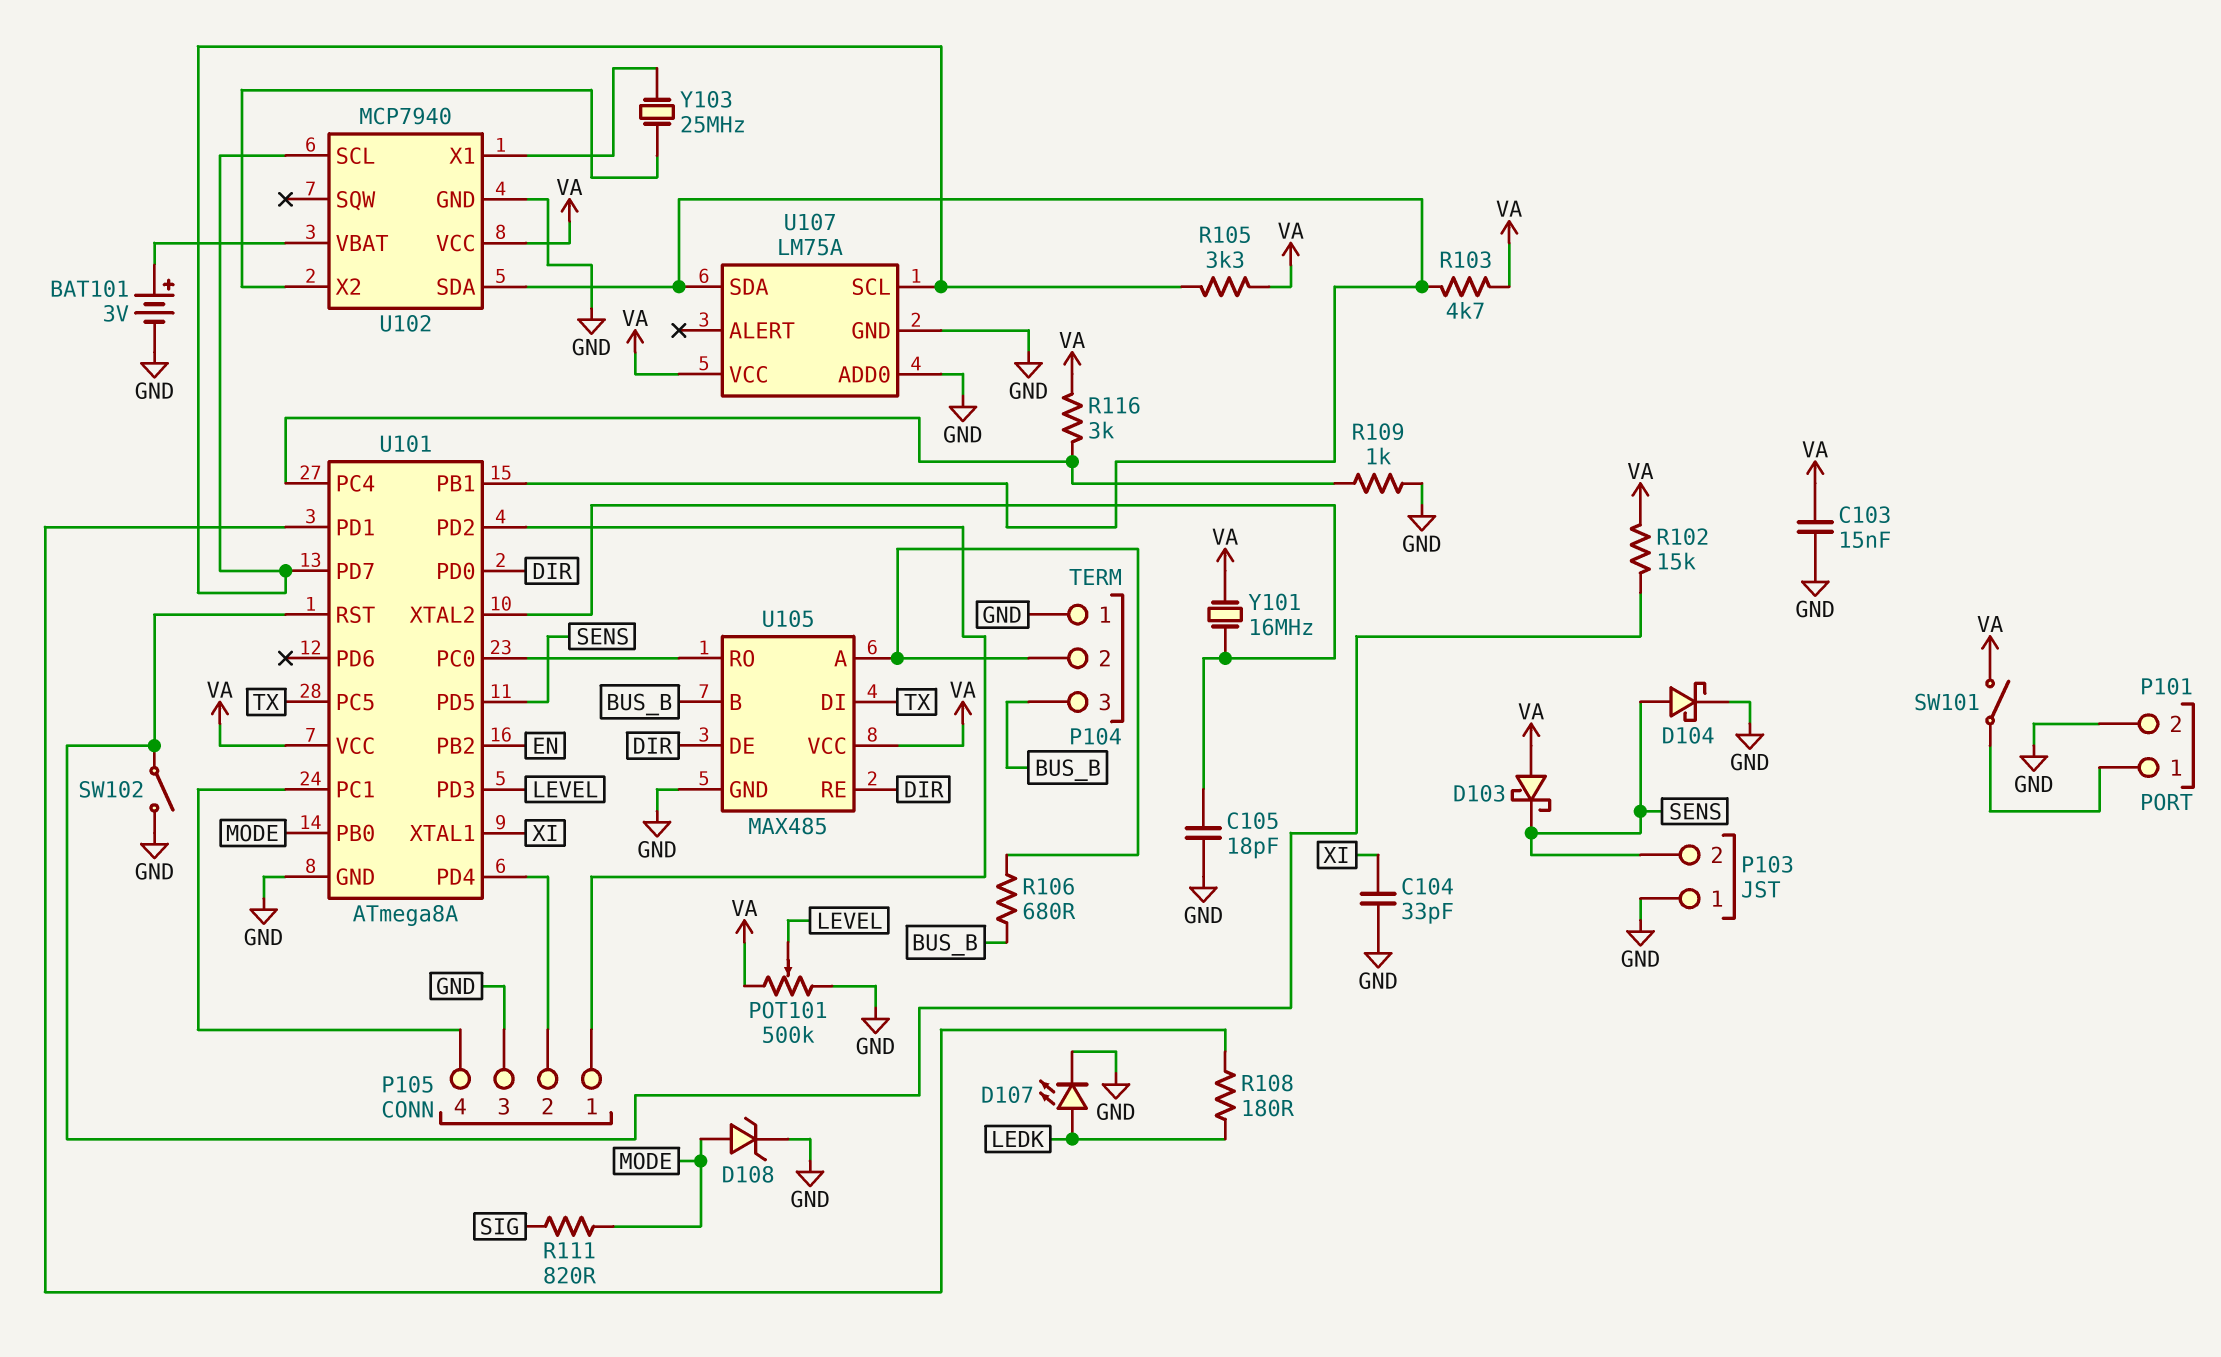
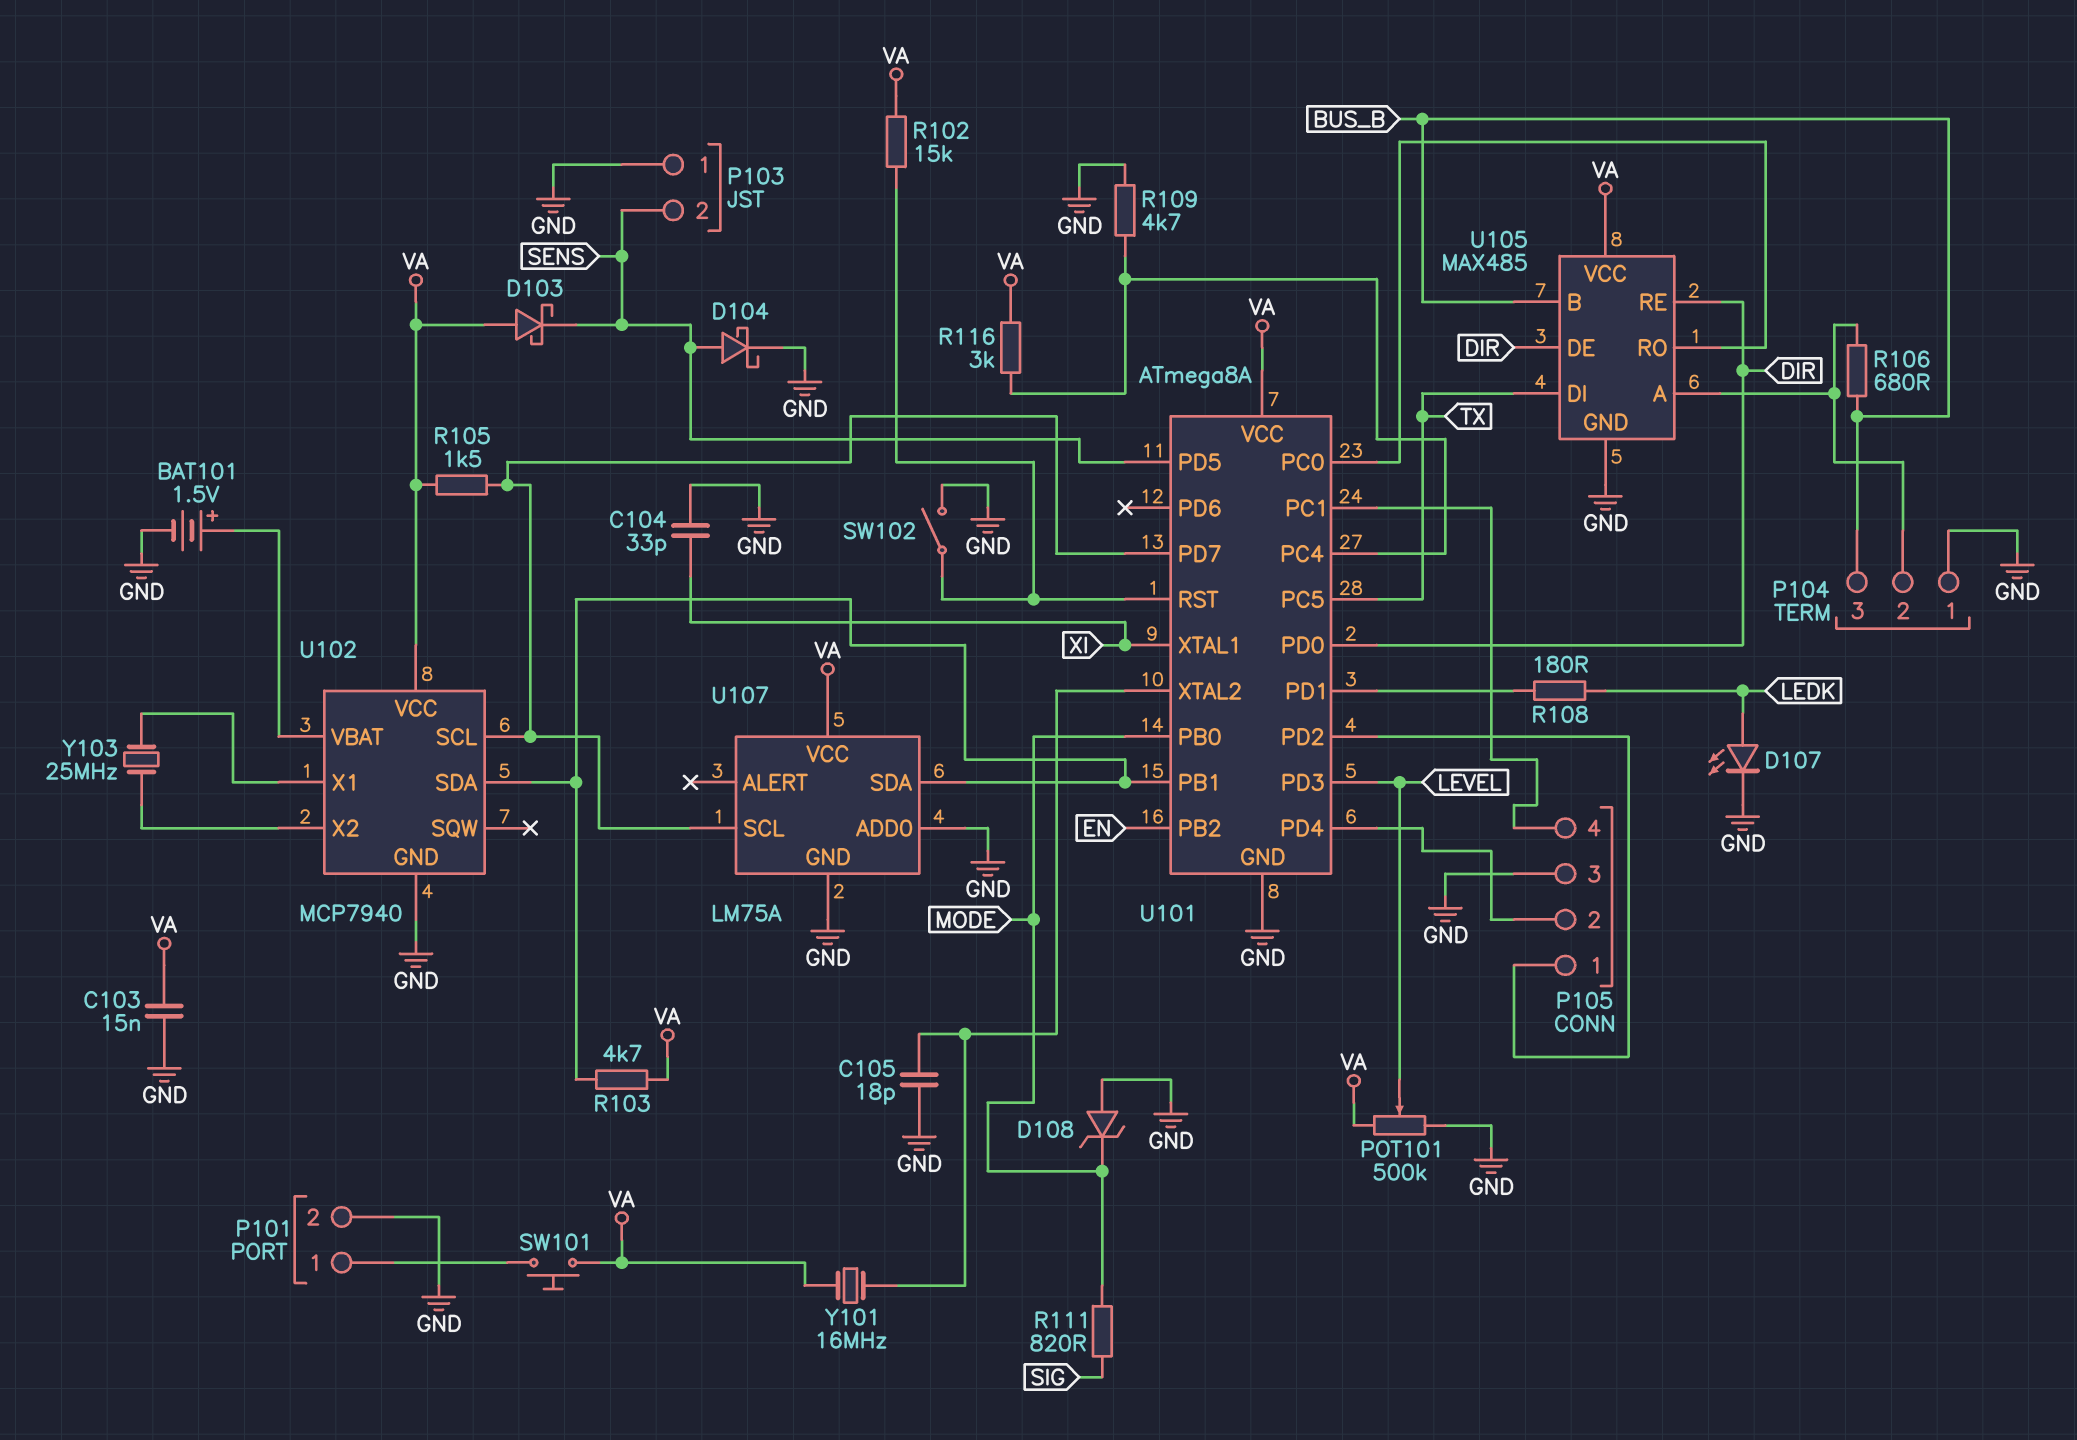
BAT101: 3V (plus U102/VBAT, minus GND) -> 1.5V (plus U102/VBAT, minus GND)
D108: zener (A MODE, K GND) -> zener (A GND, K MODE)
R105: 3.3k (U101/PD7, VA) -> 1.5k (U101/PD7, VA)
R109: 1k (GND, U101/PC4) -> 4.7k (GND, U101/PC4)
SW101: switch (P101/1, VA) -> button (P101/1, VA)

